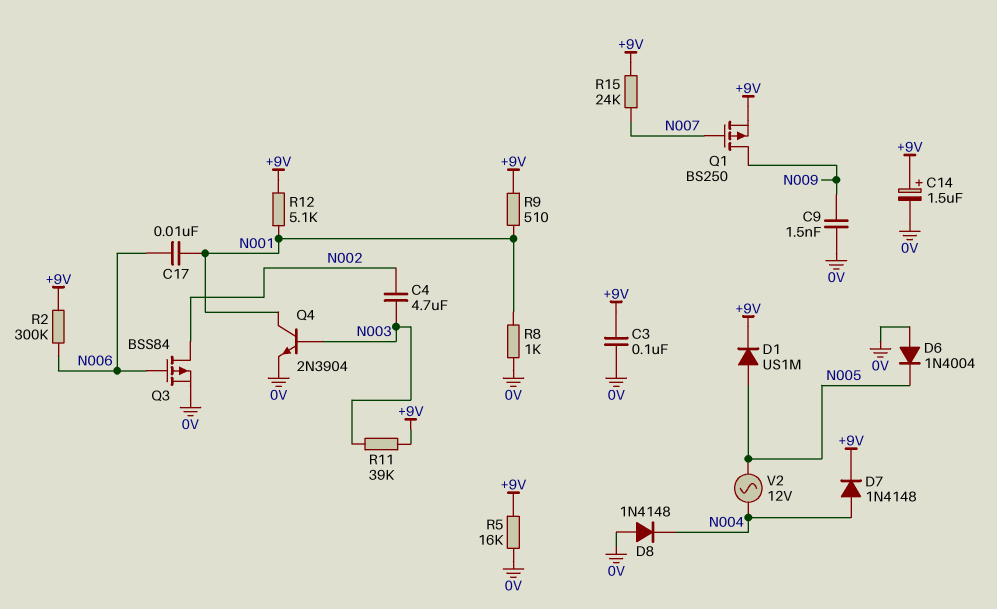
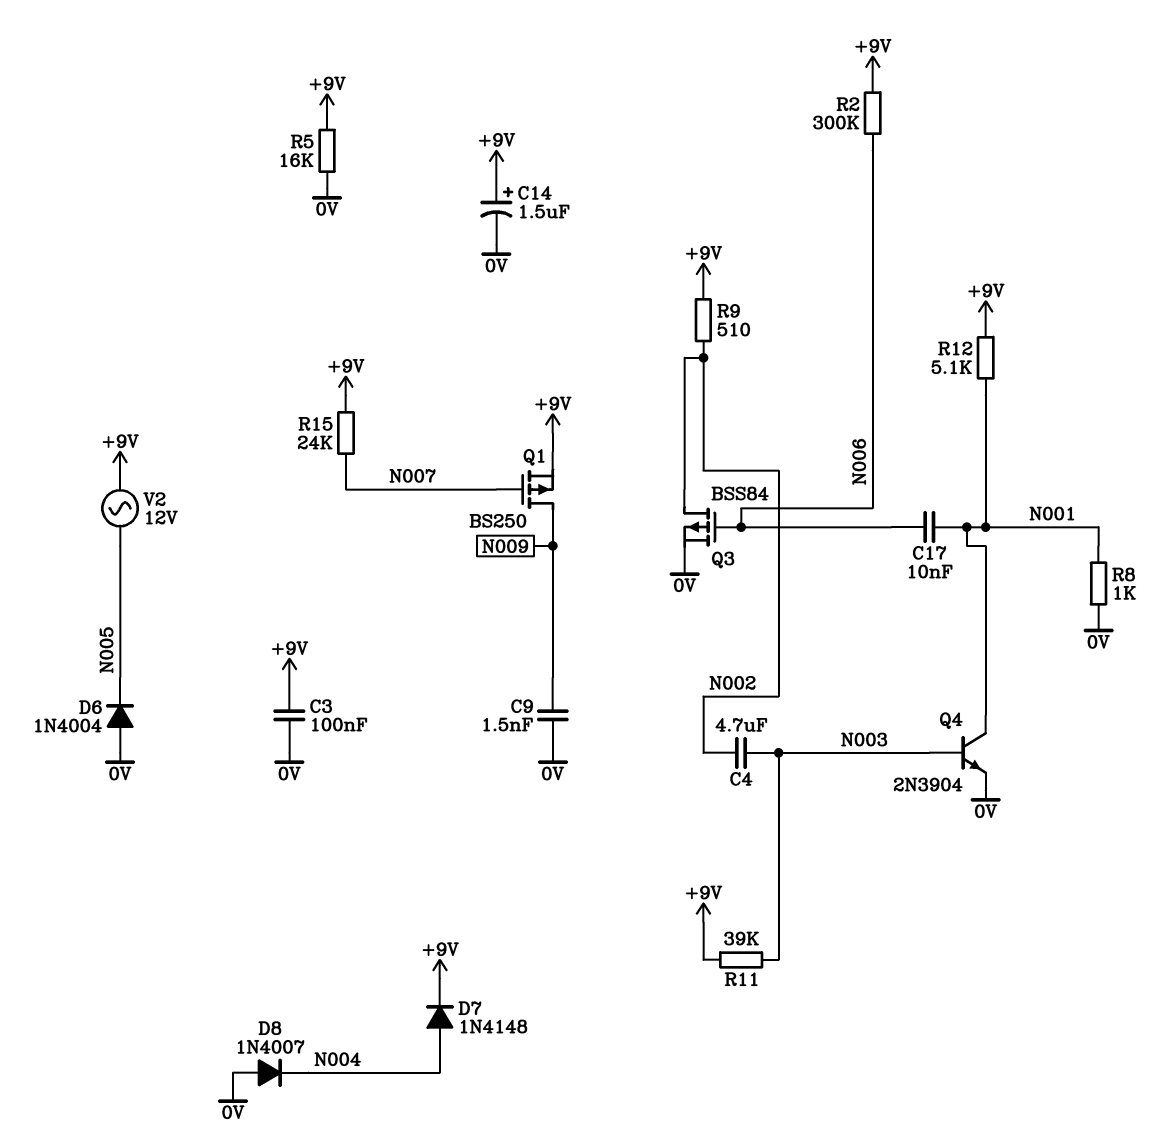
D1: diode US1M (A N005, K +9V) -> none
D8: diode 1N4148 (A 0V, K N004) -> diode 1N4007 (A 0V, K N004)
R9: 510 (+9V, N001) -> 510 (+9V, N002)
V2: AC 12V (N004, N005) -> AC 12V (+9V, N005)

